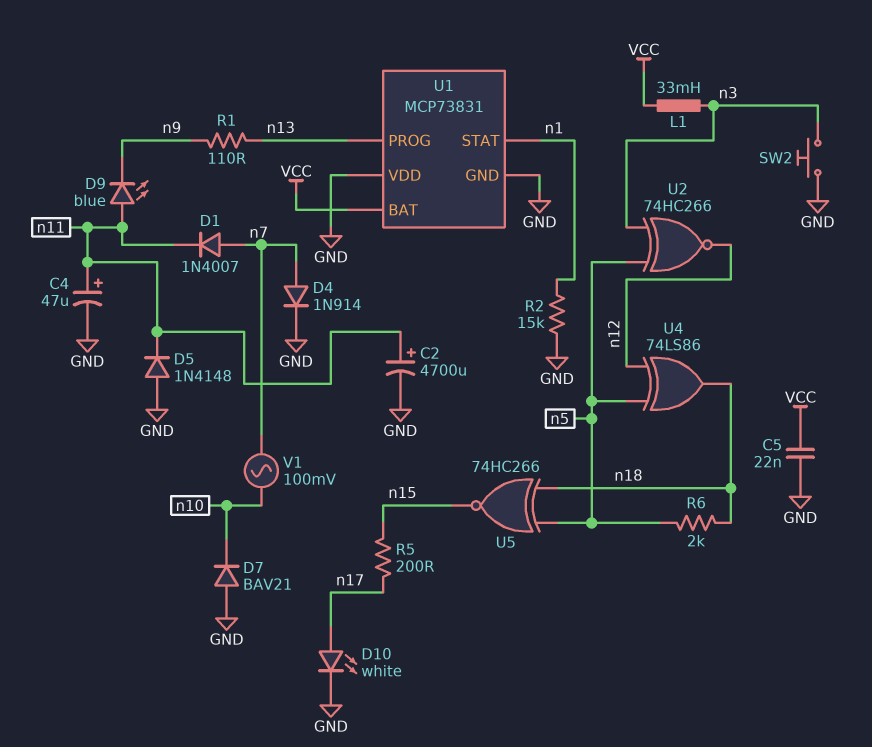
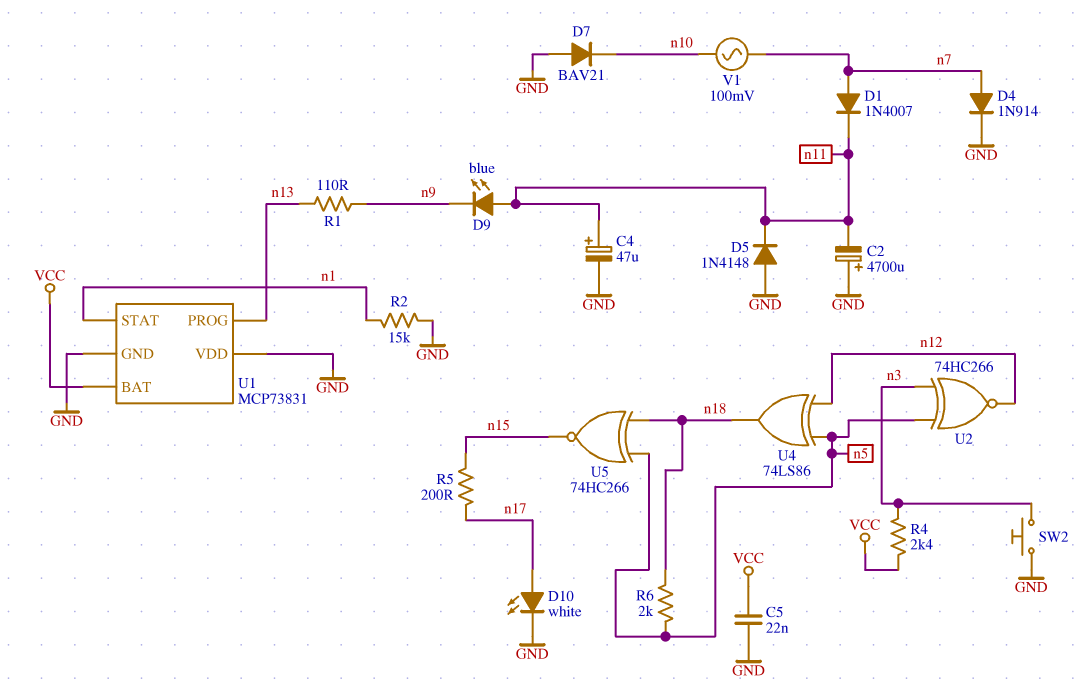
C2: 4700uF (plus n11, minus GND) -> 4700uF (plus GND, minus n11)
L1: 33mH (VCC, n3) -> none
R4: none -> 2.4k (VCC, n3)

